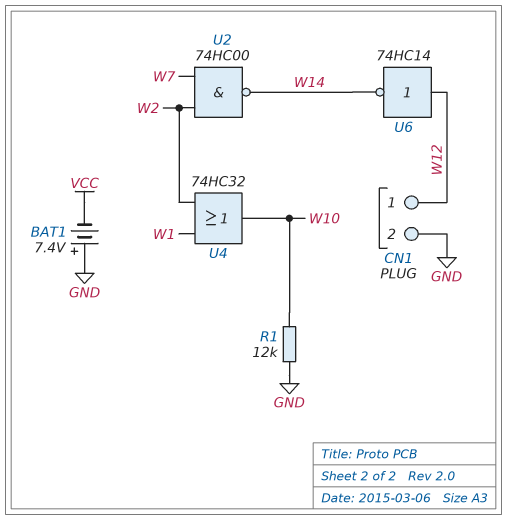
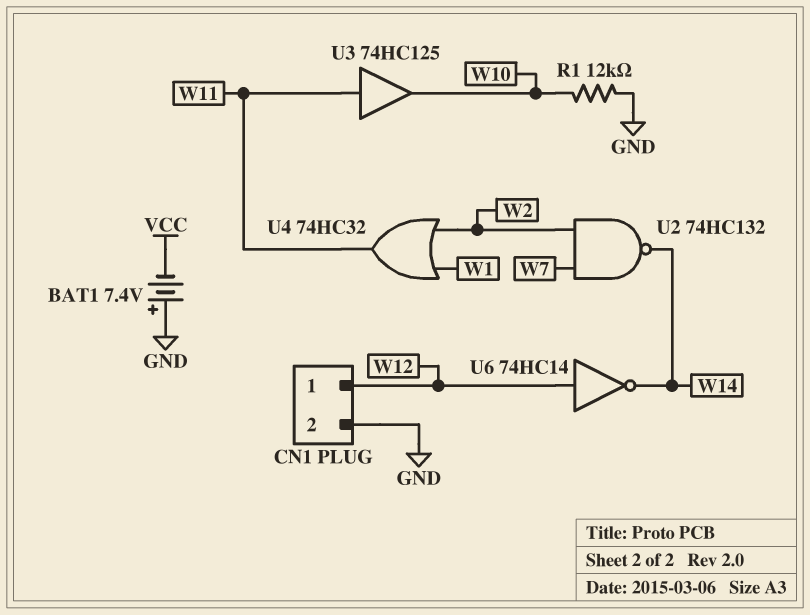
U2: NAND 74HC00 (in W2, in W7, out W14) -> NAND 74HC132 (in W2, in W7, out W14)
U3: none -> buffer 74HC125 (in W11, out W10)
U4: OR 74HC32 (in W1, in W2, out W10) -> OR 74HC32 (in W1, in W2, out W11)

